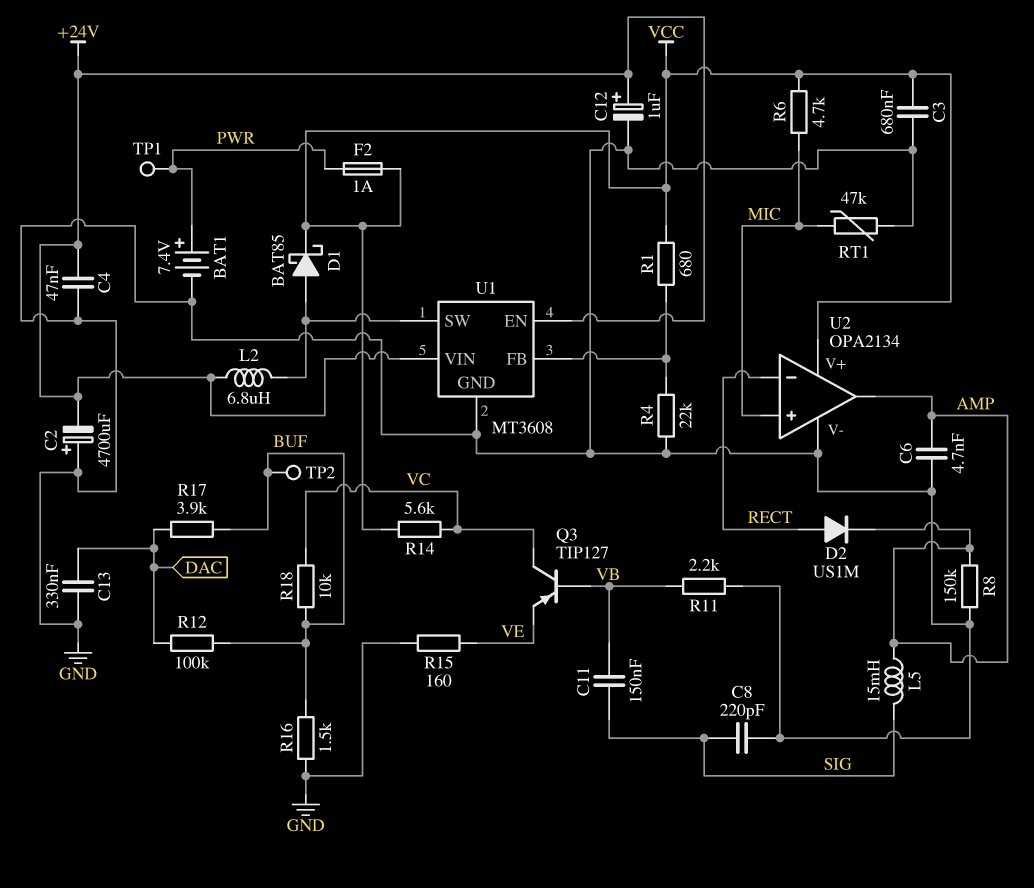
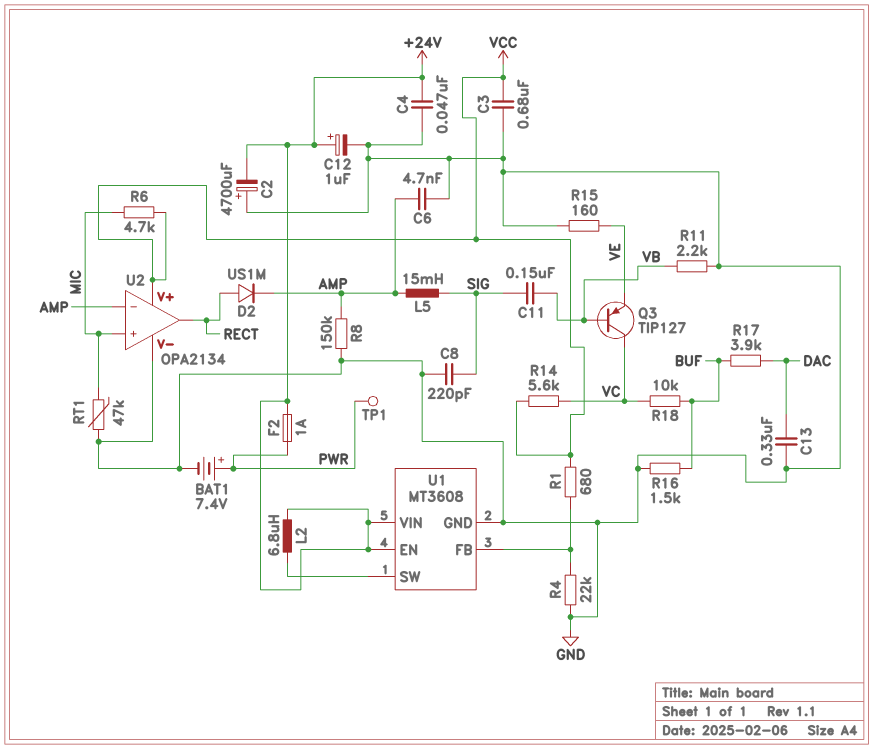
D1: schottky BAT85 (A U1/SW, K VCC) -> none
F2: 1A (PWR, VCC) -> 1A (+24V, PWR)
R12: 100k (BUF, DAC) -> none
TP2: test point (BUF) -> none
U2 pin in-: RECT -> AMP
U2 pin out: AMP -> RECT

